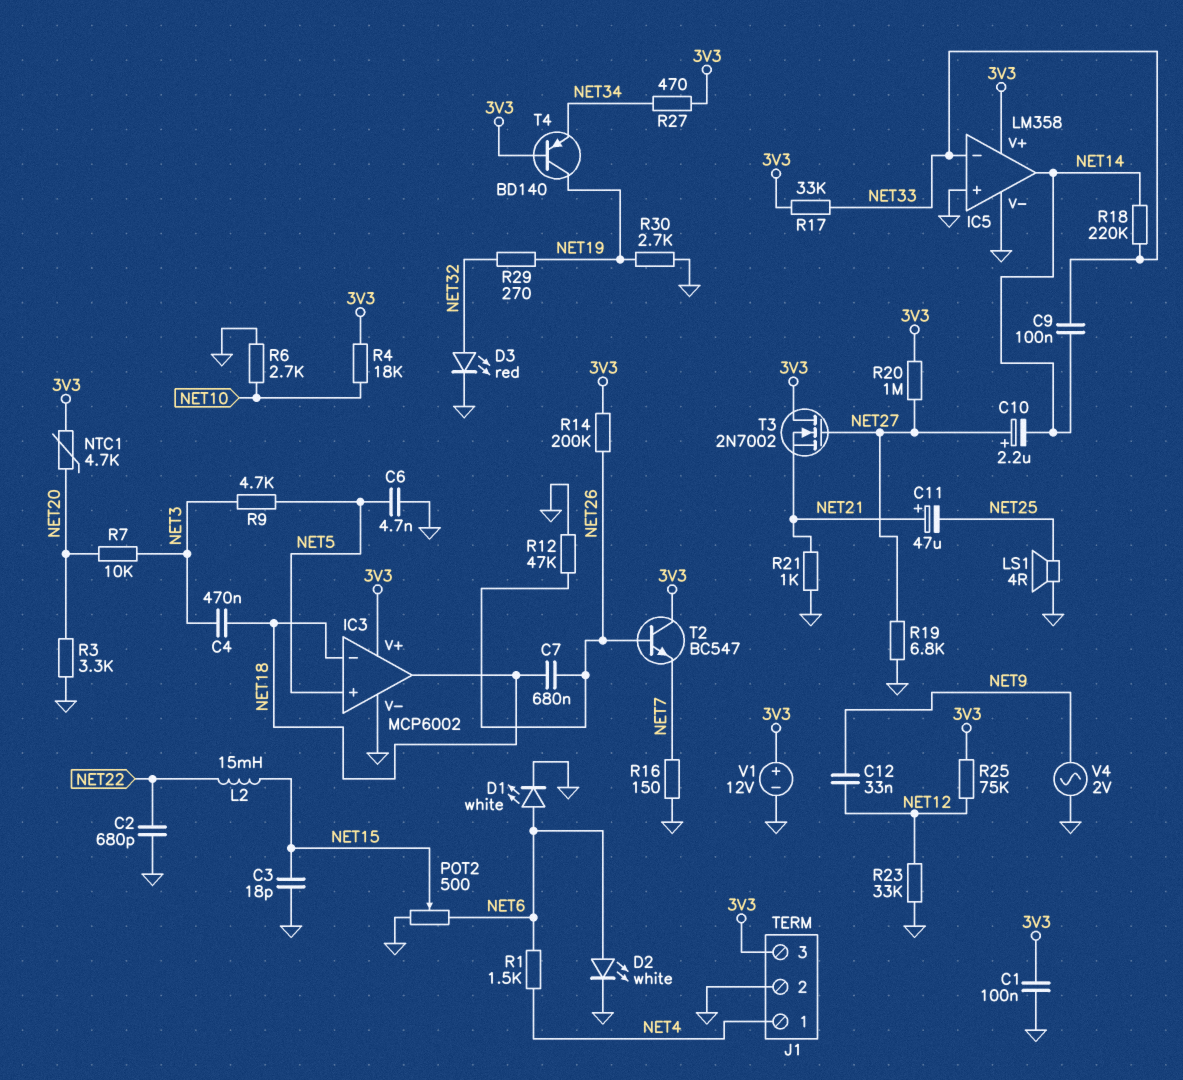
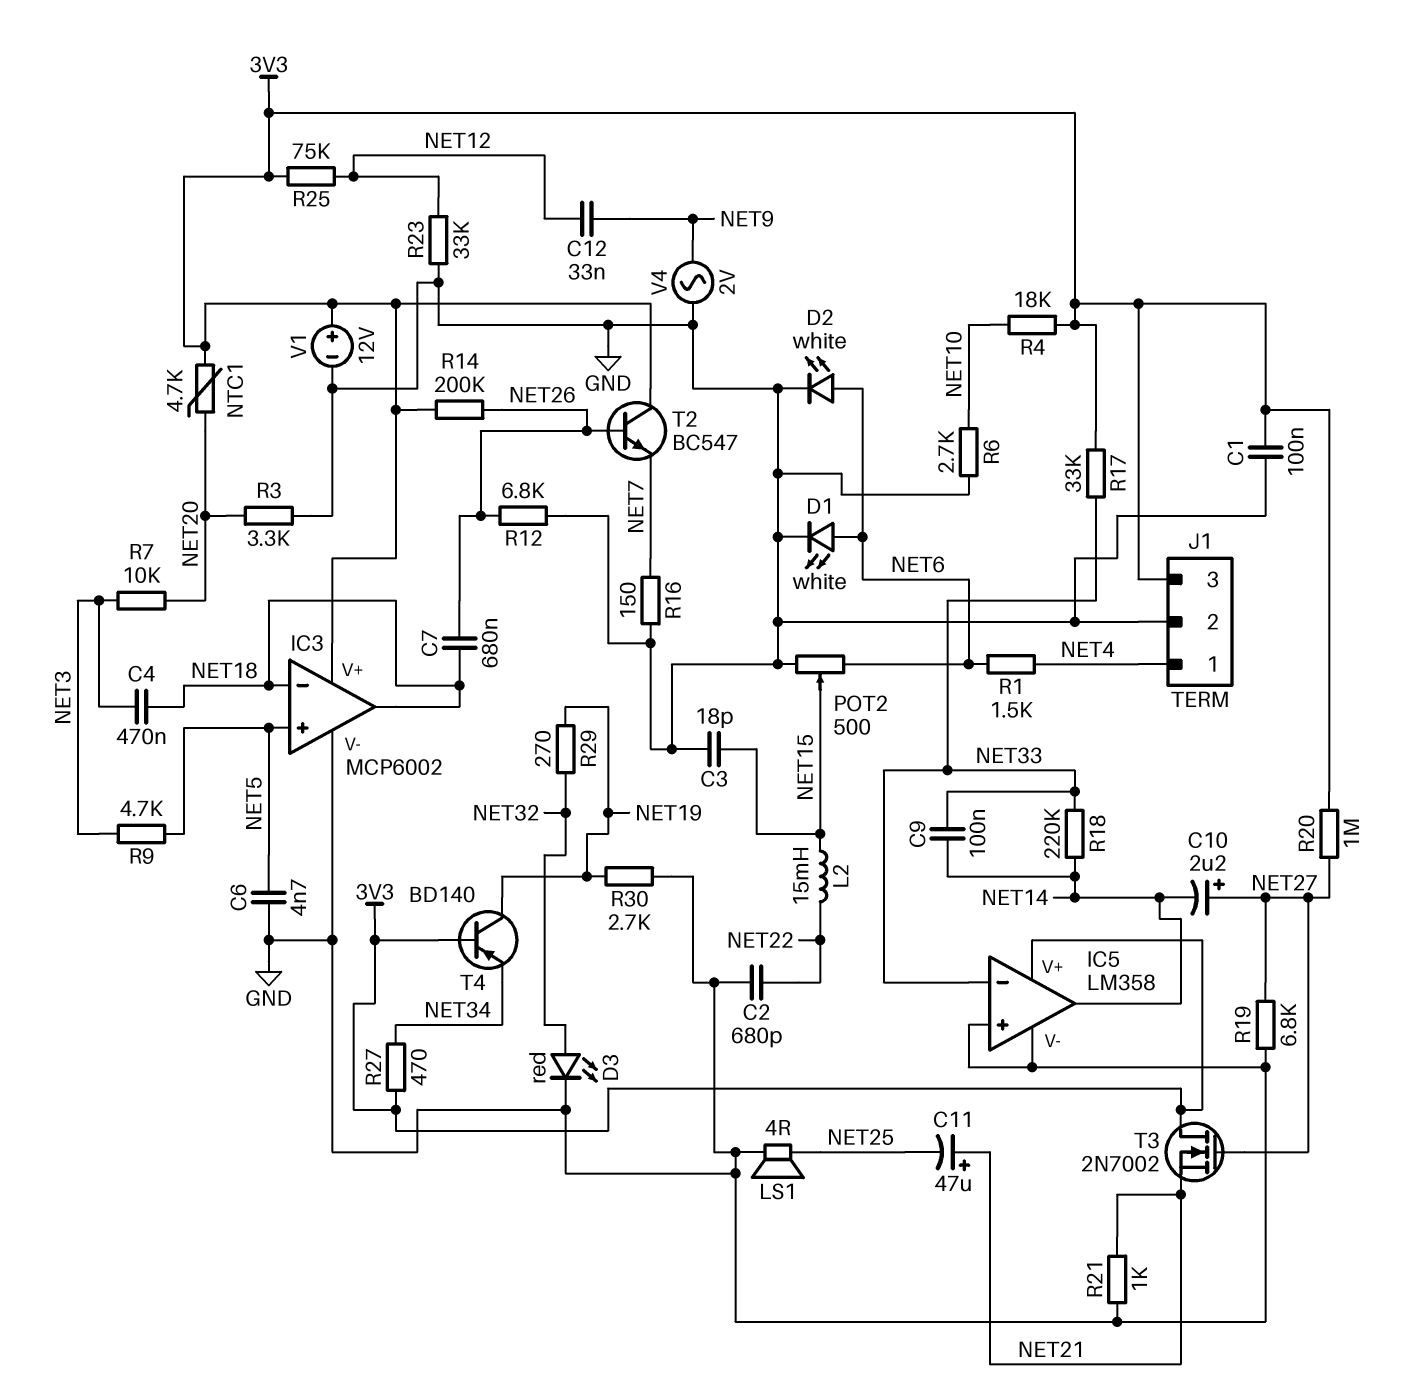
R12: 47k (GND, NET26) -> 6.8k (GND, NET26)

